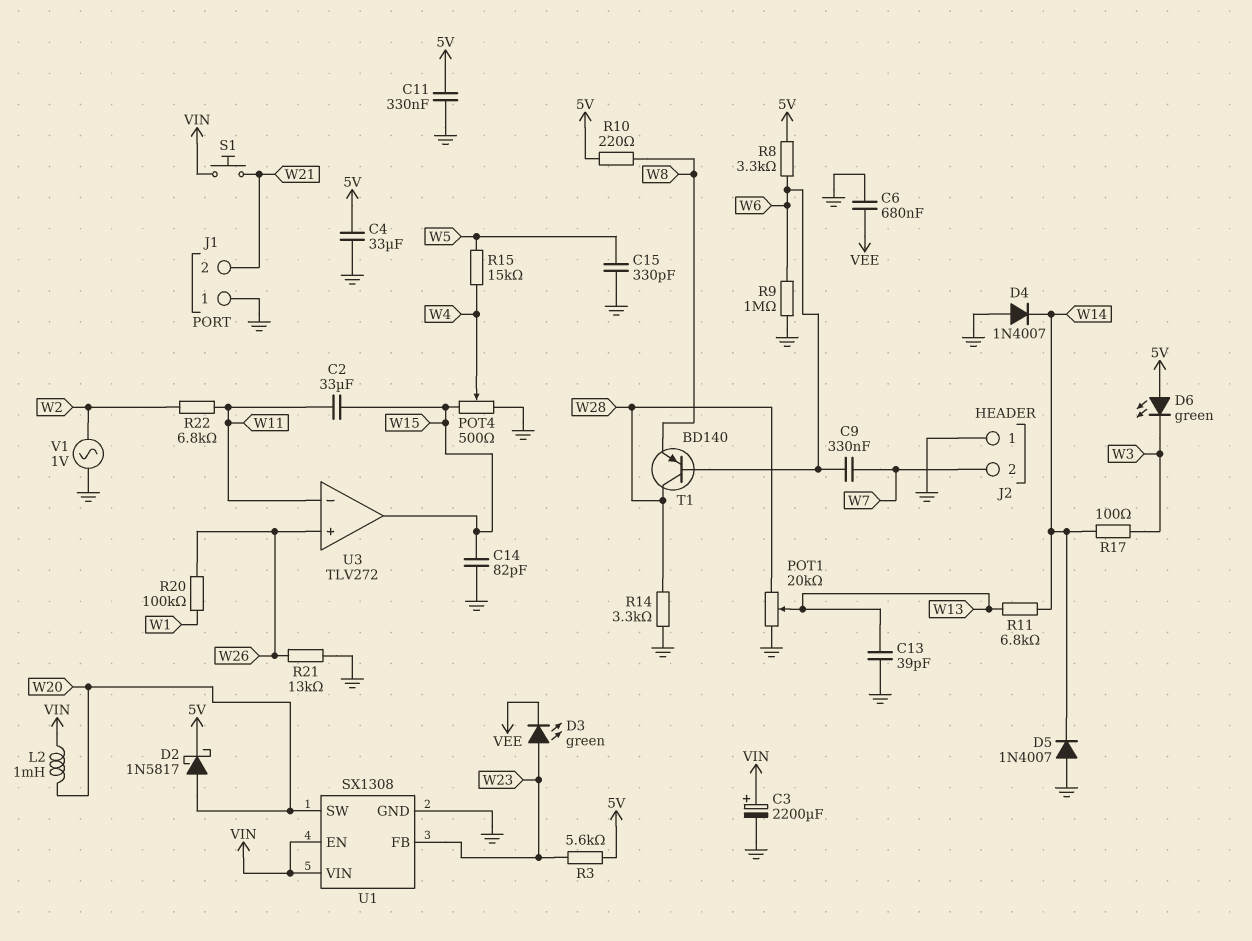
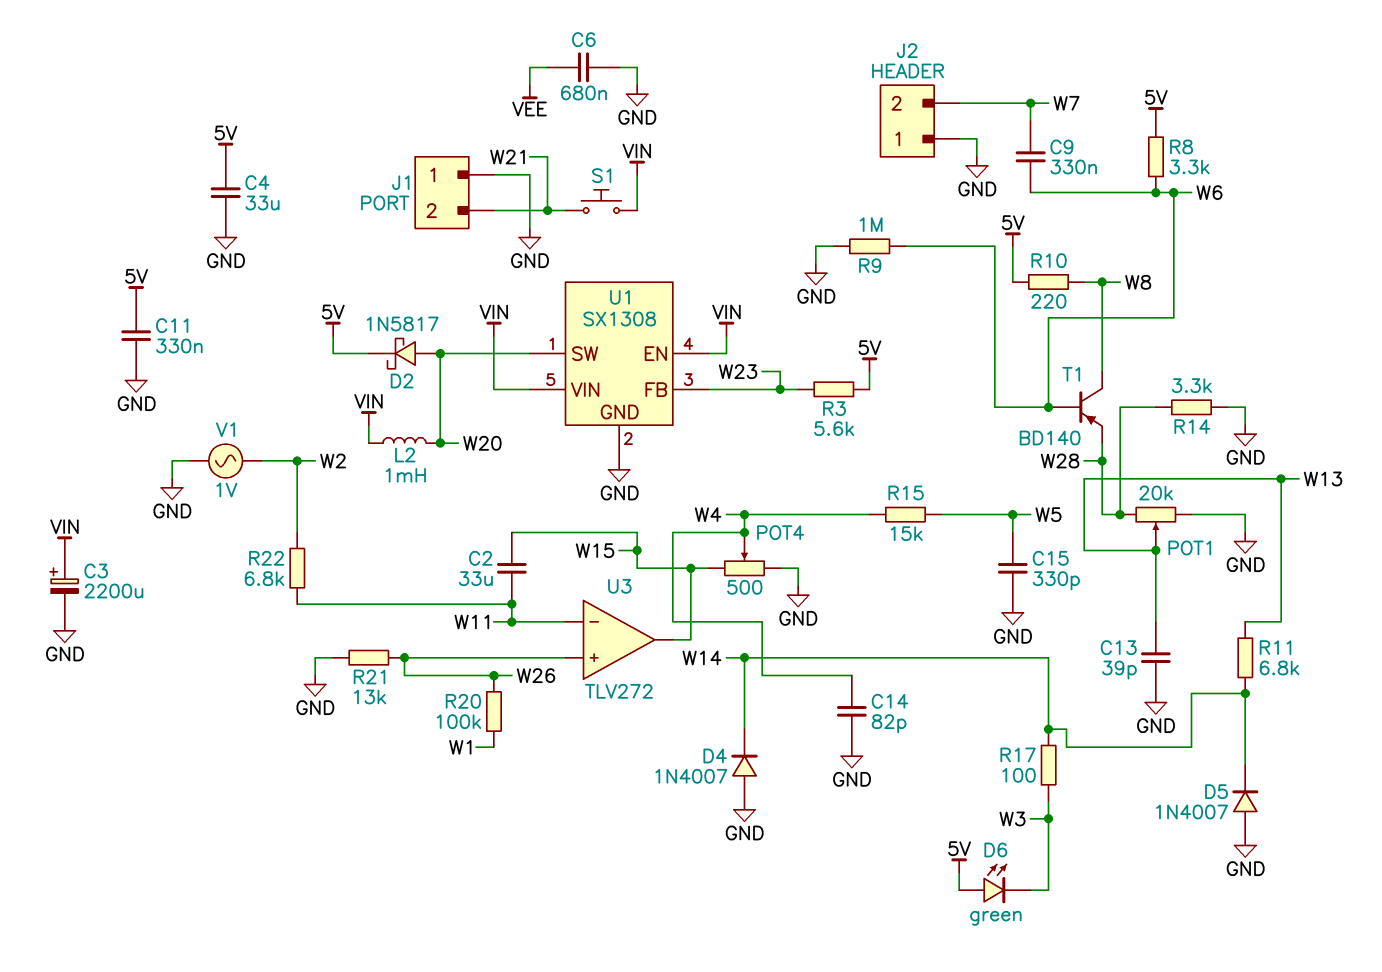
C14: 82pF (GND, W15) -> 82pF (GND, W4)
D3: LED green (A W23, K VEE) -> none
T1: PNP BD140 (B W6, C W28, E W8) -> PNP BD140 (B W6, C W8, E W28)

